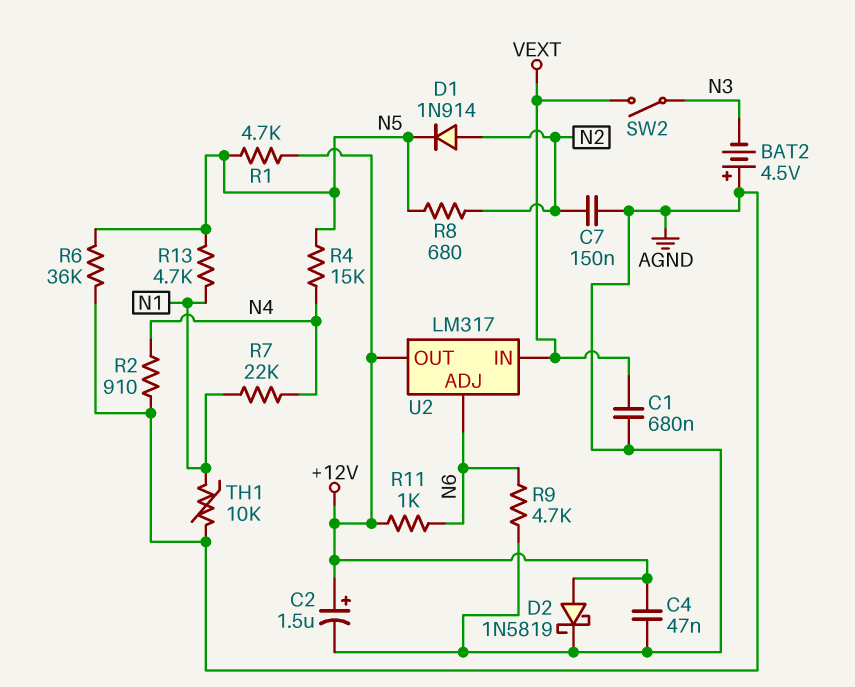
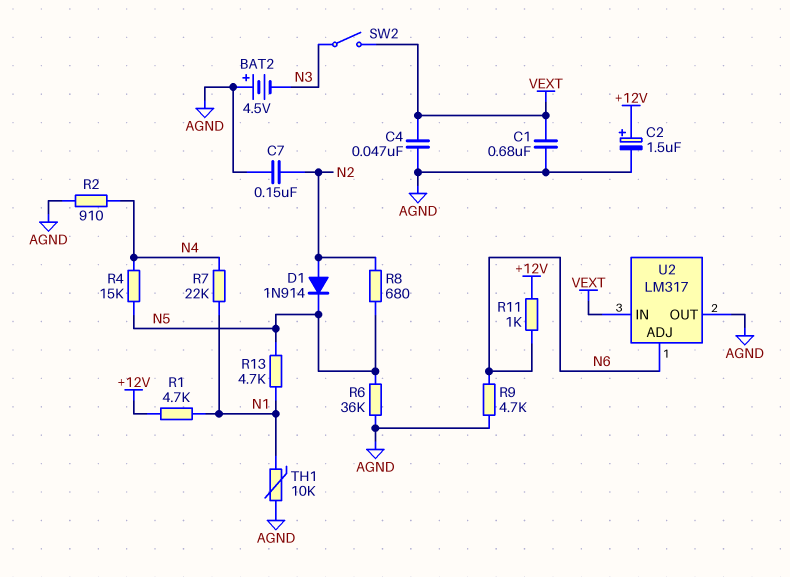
C4: 47nF (+12V, AGND) -> 47nF (AGND, VEXT)
D2: schottky 1N5819 (A +12V, K AGND) -> none
R1: 4.7k (+12V, N5) -> 4.7k (+12V, N1)
U2 pin OUT: +12V -> AGND

